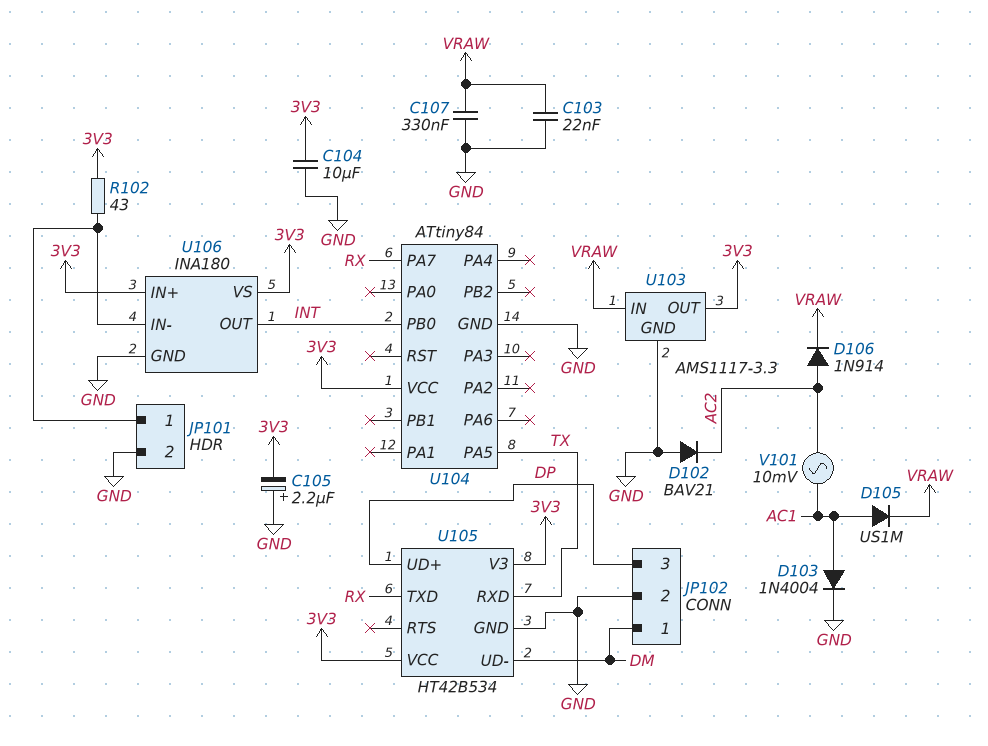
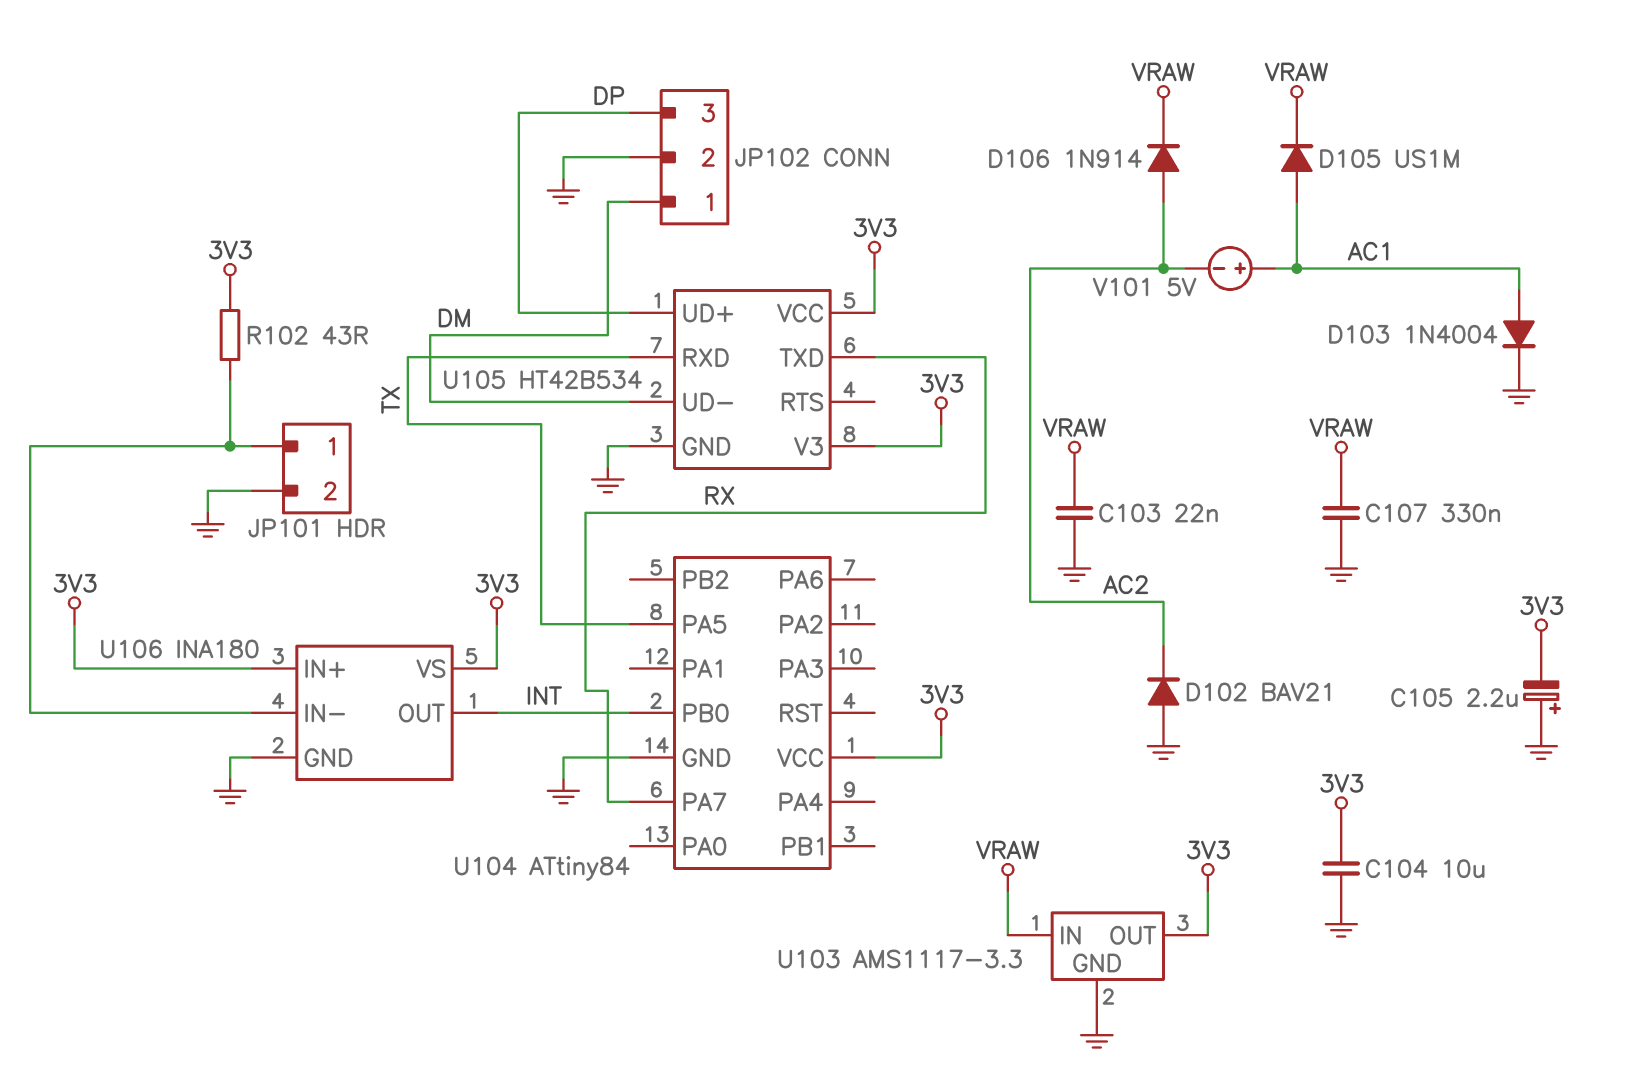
V101: AC 10mV (AC1, AC2) -> 5V (plus AC1, minus AC2)

